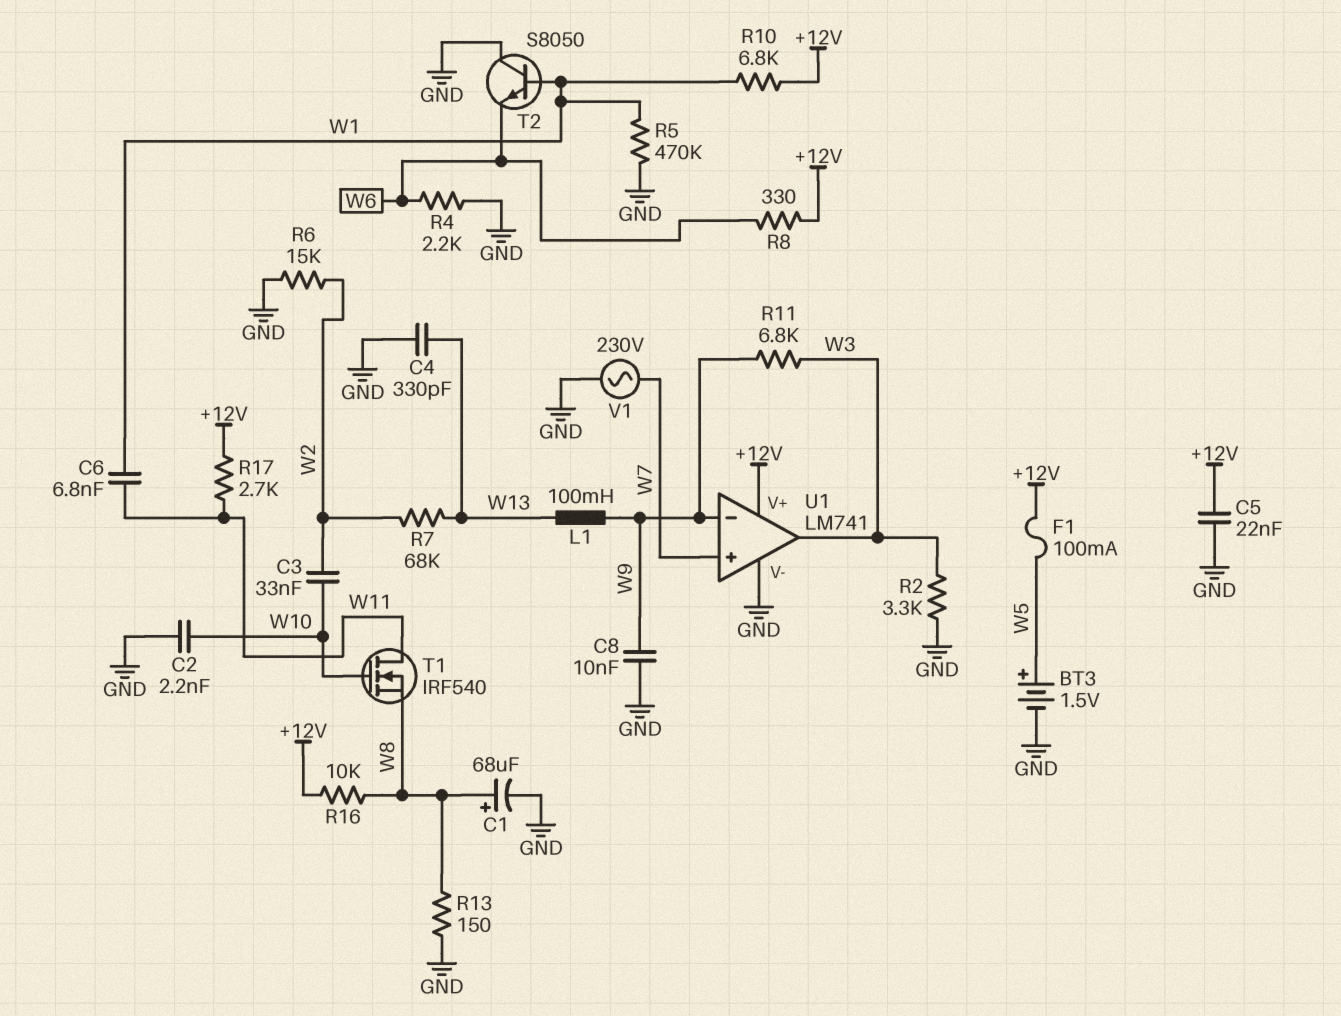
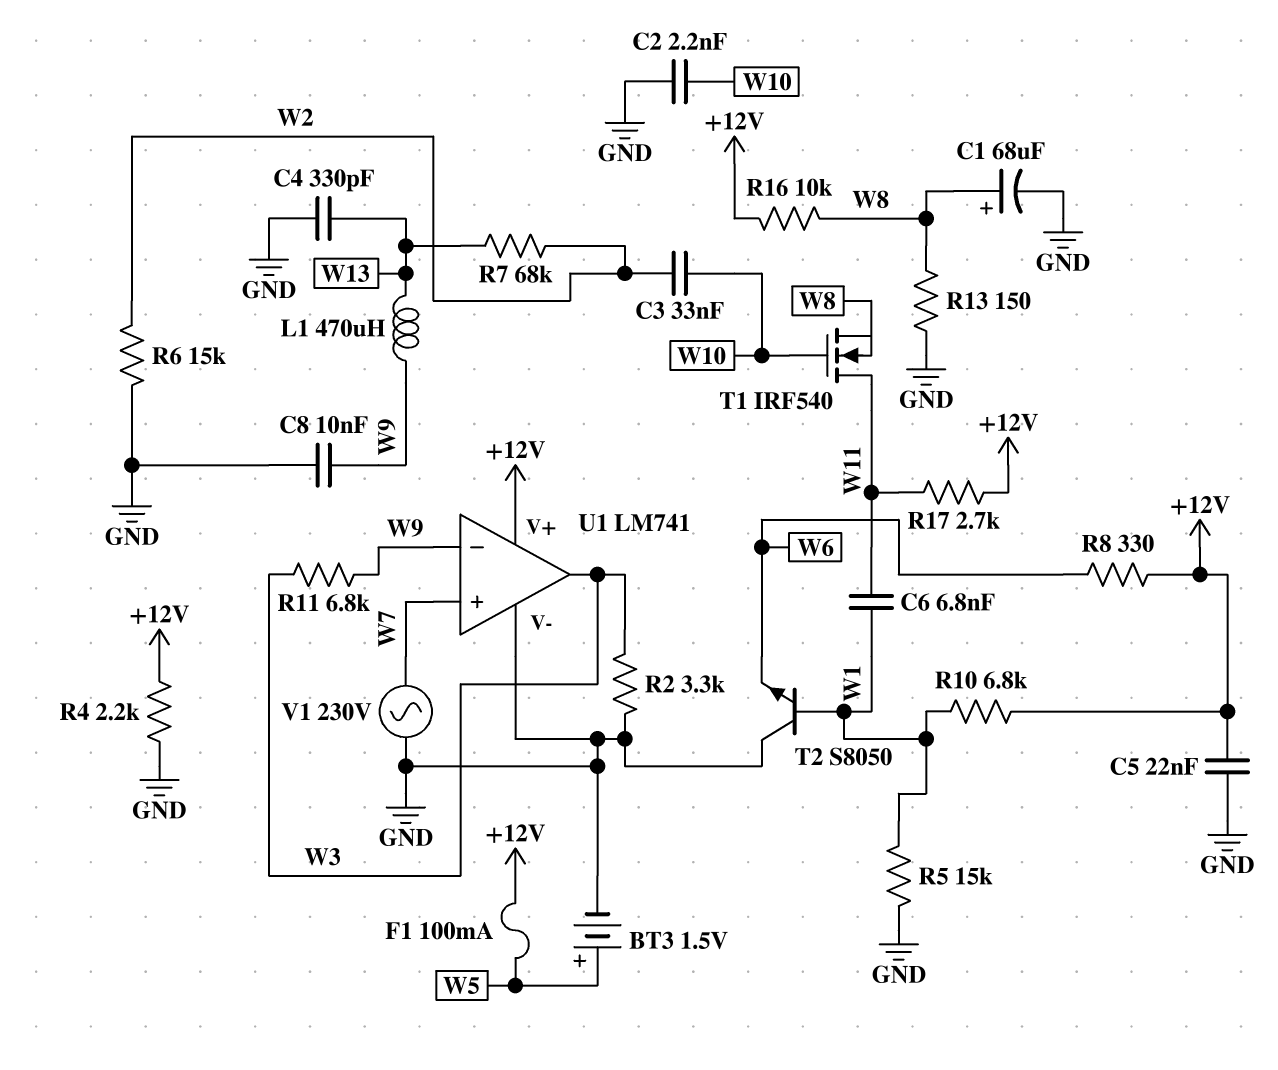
L1: 100mH (W9, W13) -> 470uH (W9, W13)
R4: 2.2k (GND, W6) -> 2.2k (+12V, GND)
R5: 470k (GND, W1) -> 15k (GND, W1)

